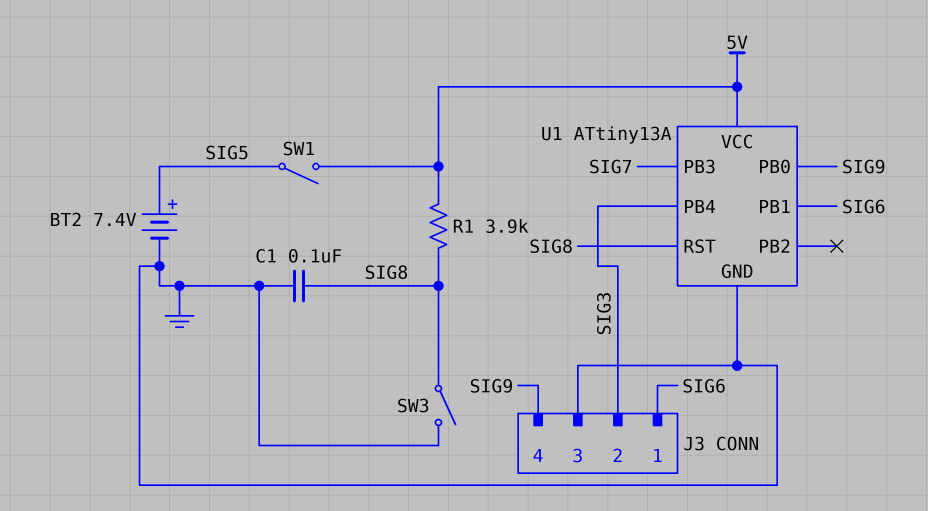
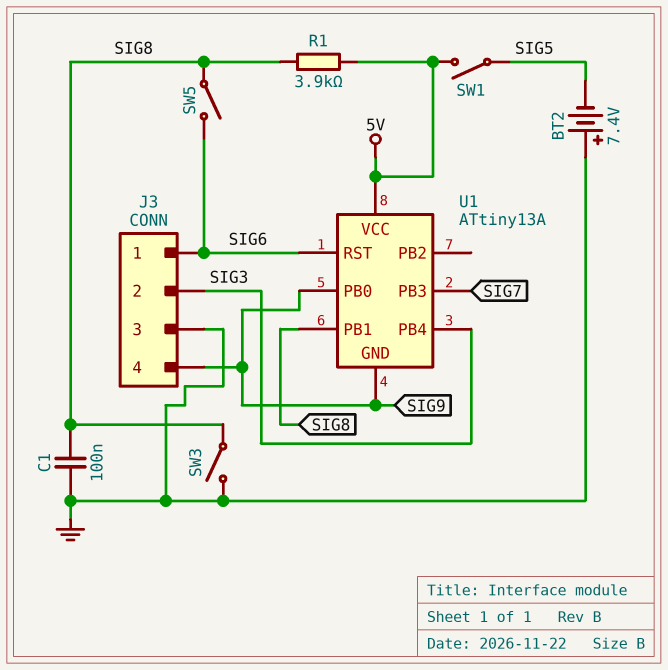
BT2: 7.4V (plus SIG5, minus GND) -> 7.4V (plus GND, minus SIG5)
SW5: none -> switch (SIG6, SIG8)
U1 pin GND: GND -> SIG9
U1 pin PB1: SIG6 -> SIG8
U1 pin RST: SIG8 -> SIG6

